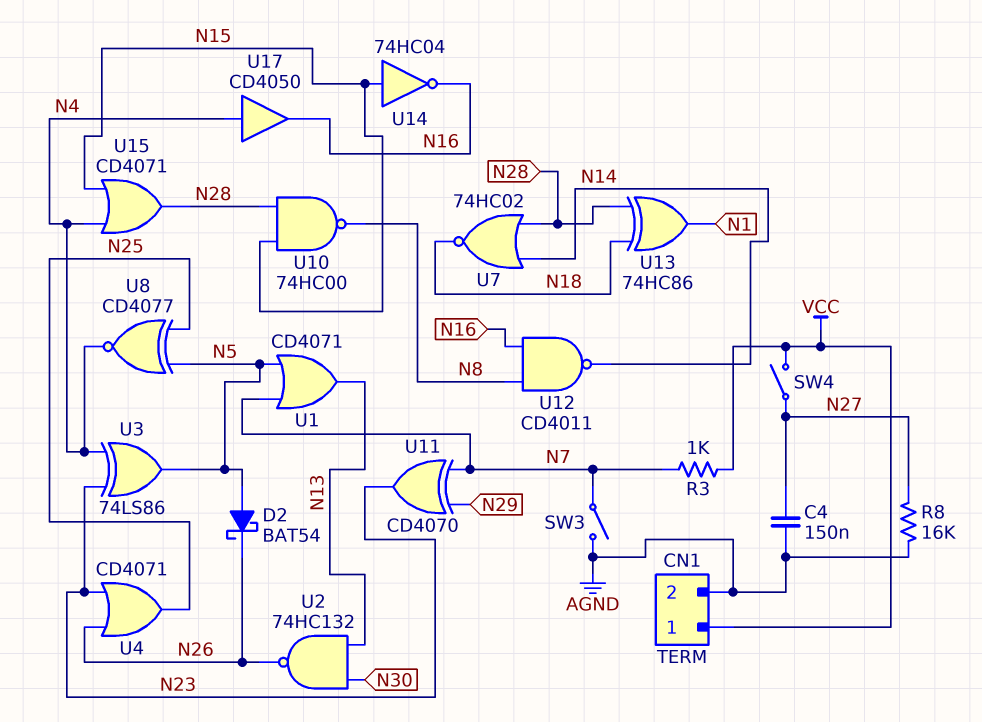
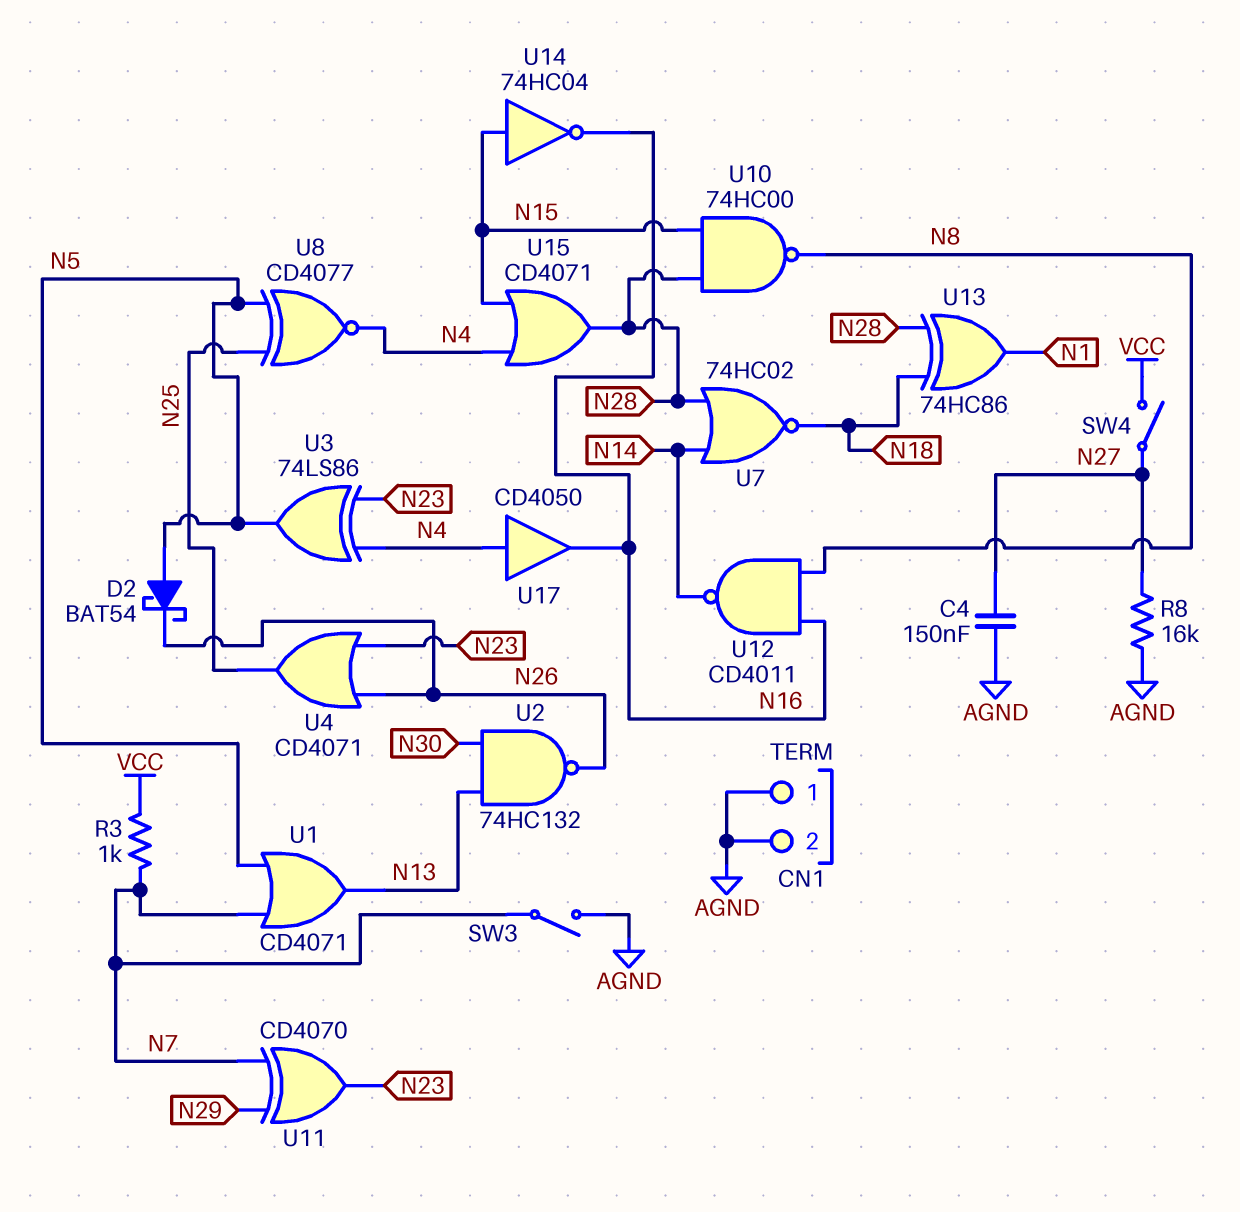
CN1 pin 1: VCC -> AGND

